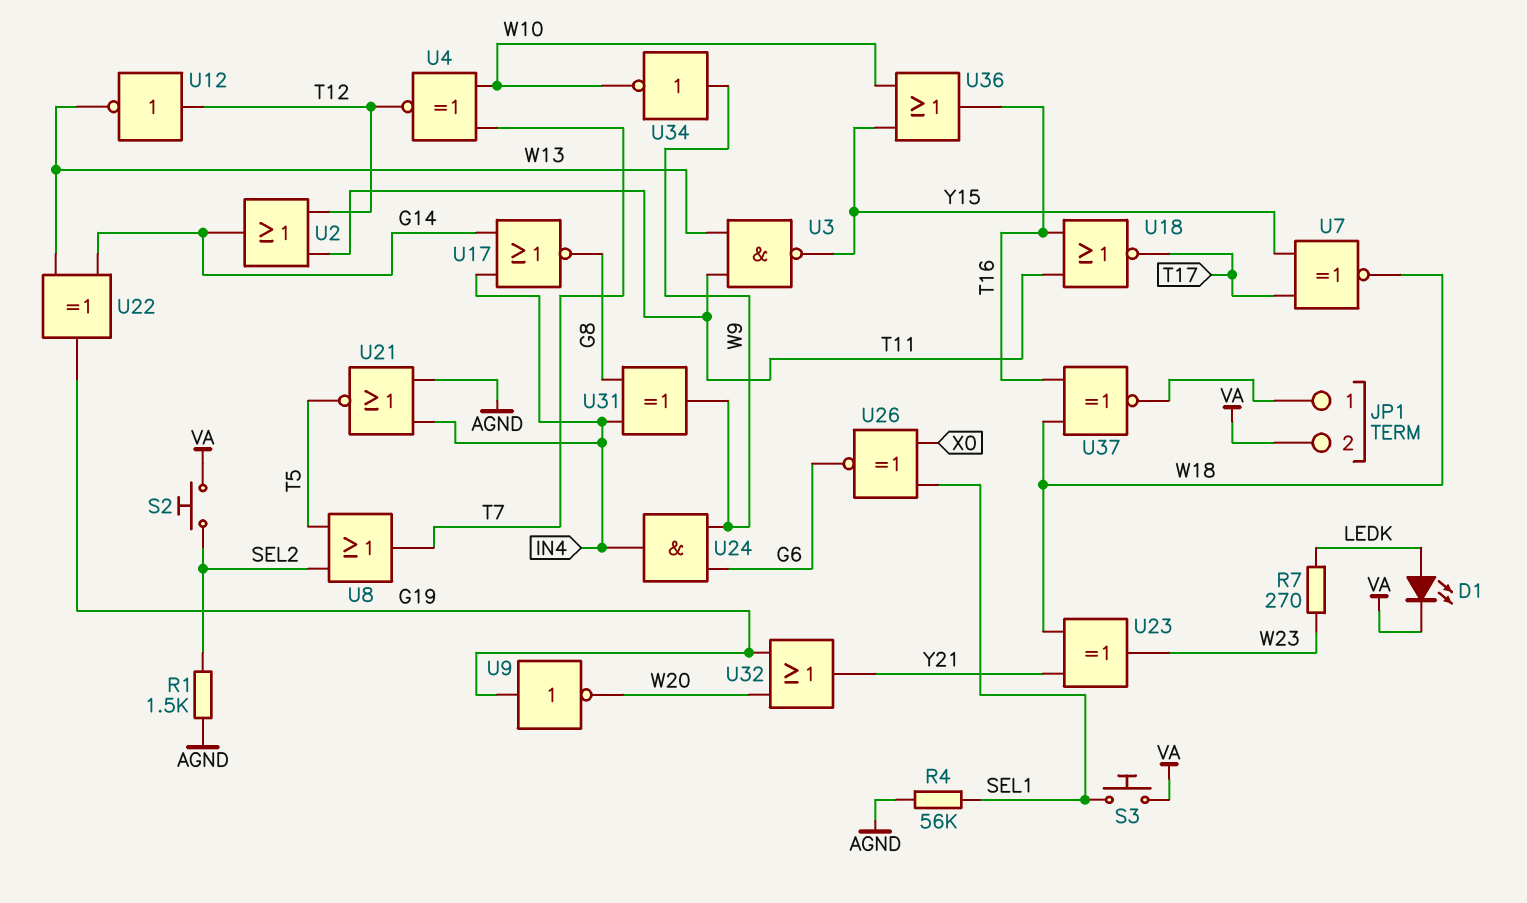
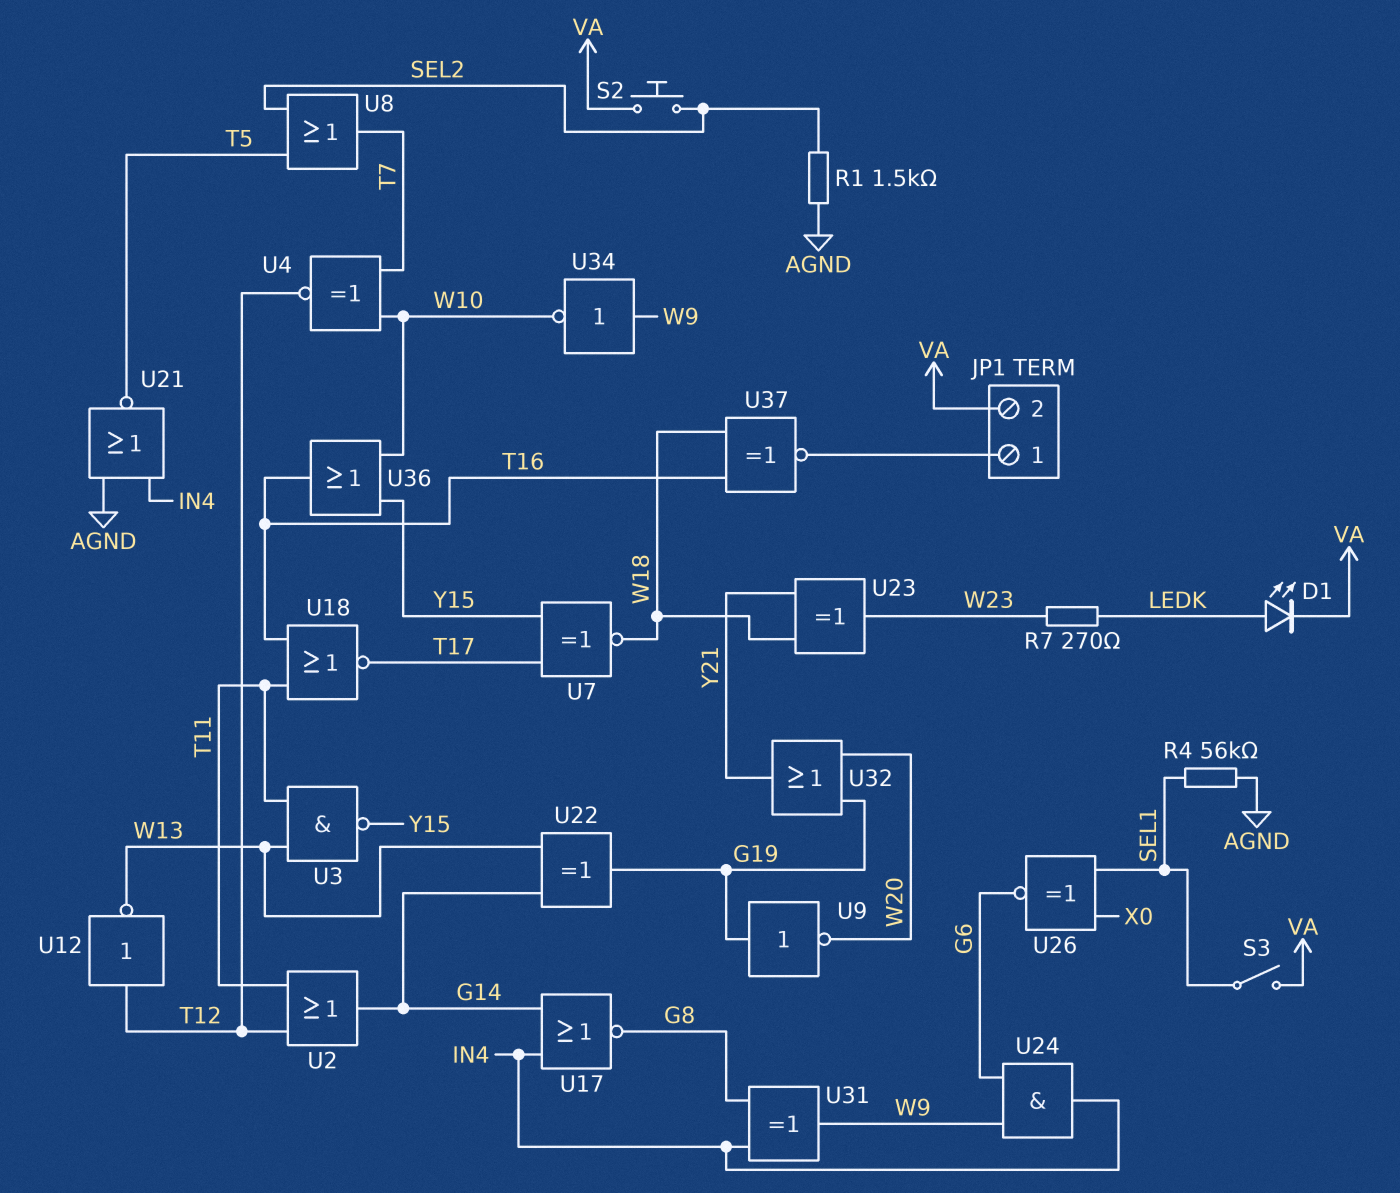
S3: button (SEL1, VA) -> switch (SEL1, VA)

